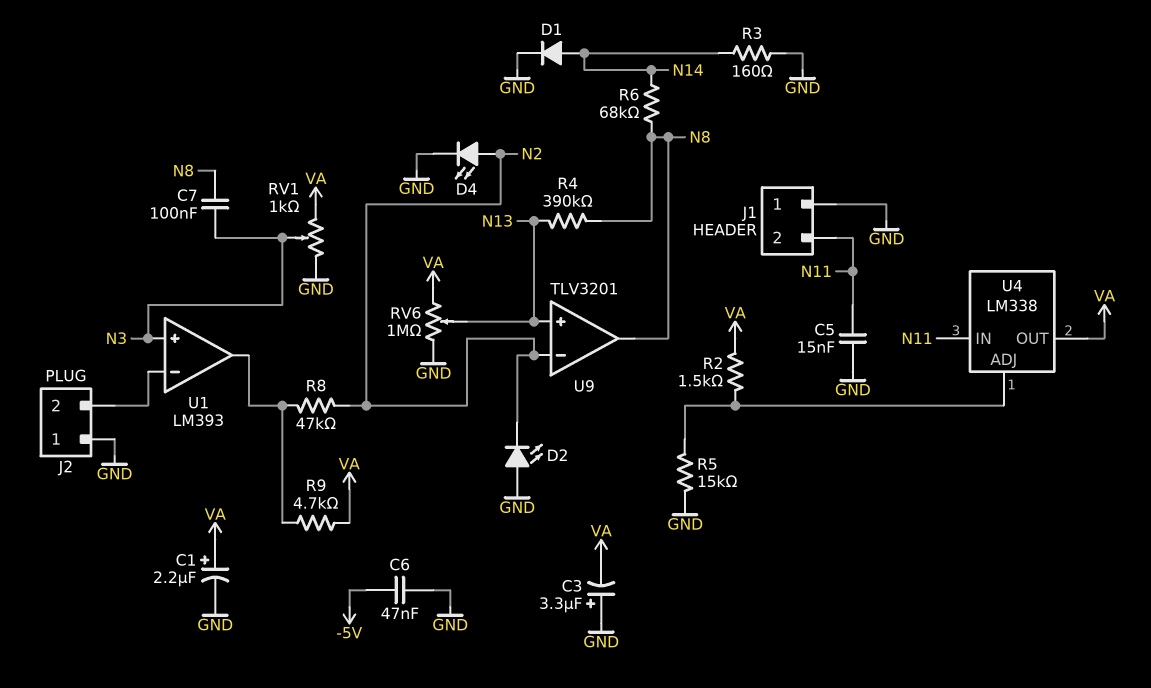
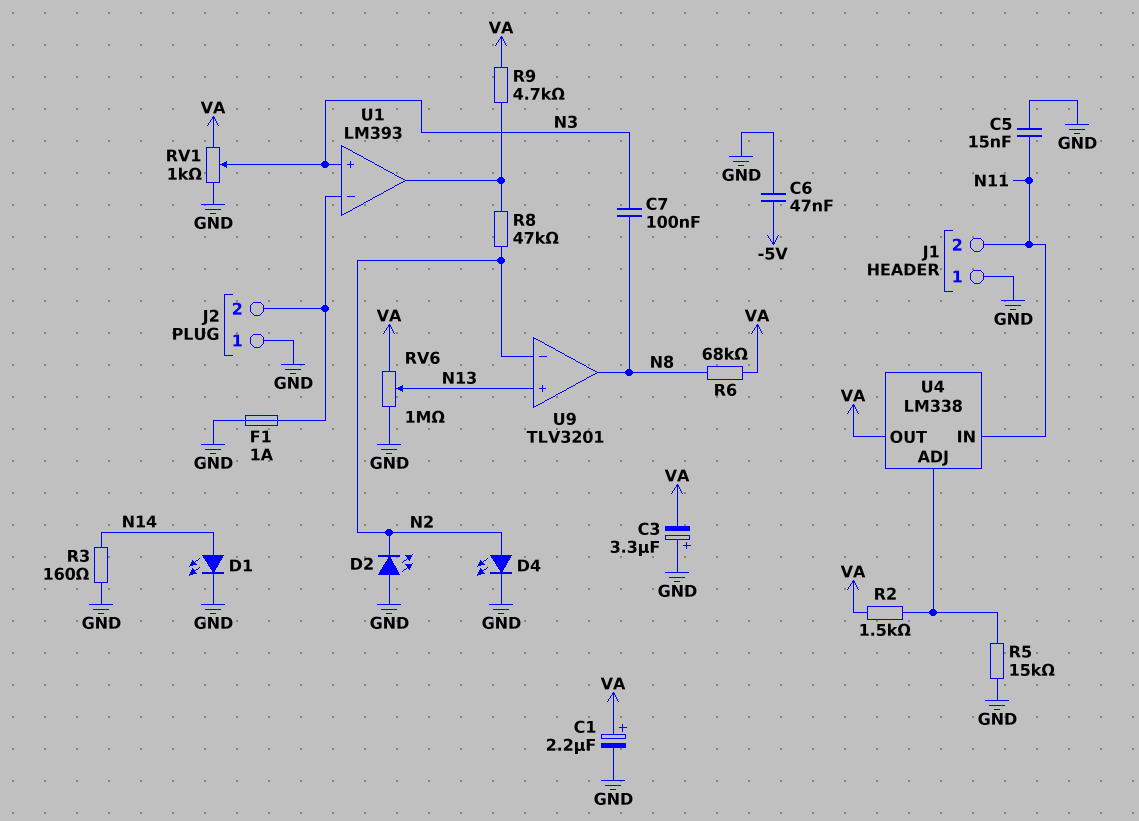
D1: diode (A N14, K GND) -> LED (A N14, K GND)
F1: none -> 1A (GND, J2/2)
R4: 390k (N8, N13) -> none
R6: 68k (N8, N14) -> 68k (N8, VA)

